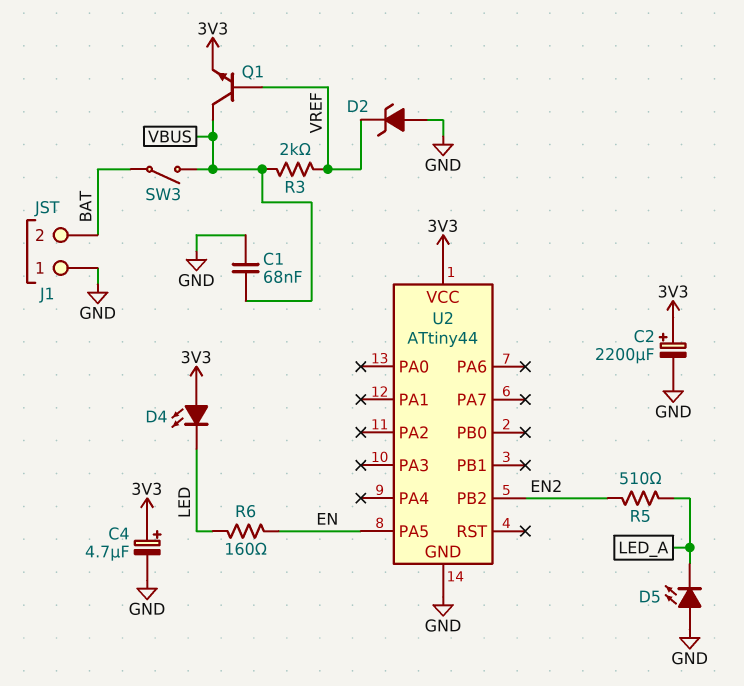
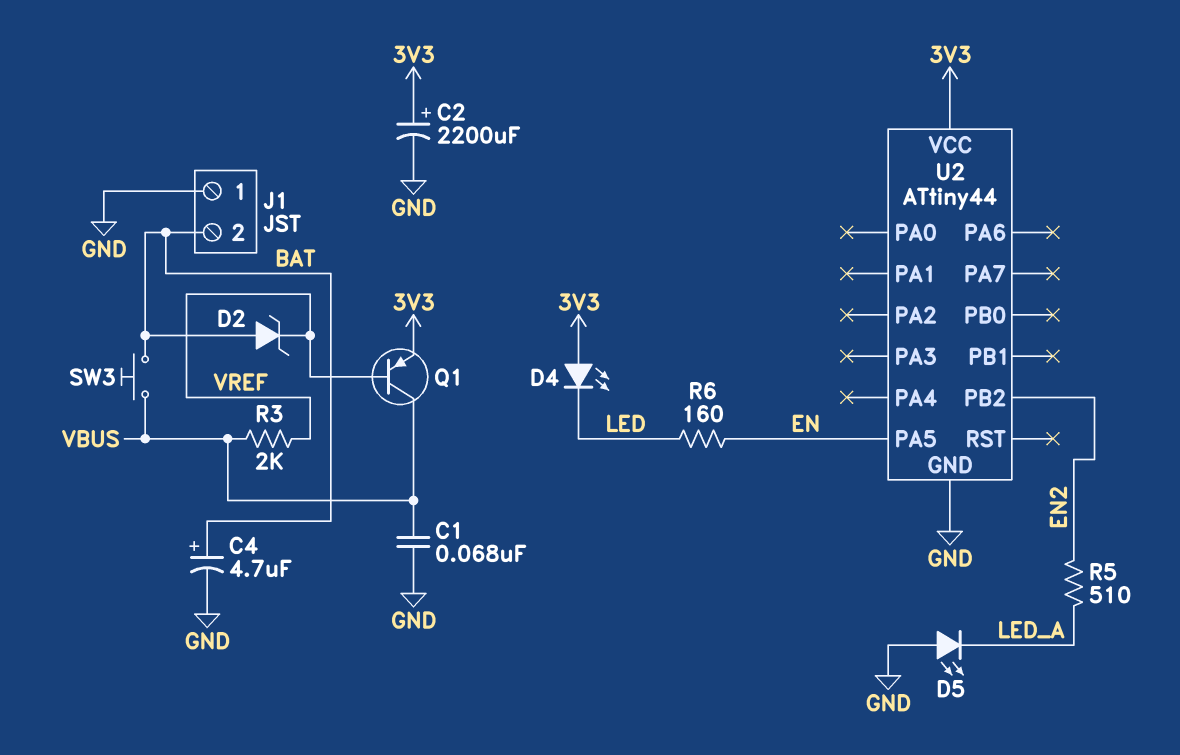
C4: 4.7uF (plus 3V3, minus GND) -> 4.7uF (plus BAT, minus GND)
D2: zener (A GND, K VREF) -> zener (A BAT, K VREF)
Q1: NPN (B VREF, C VBUS, E 3V3) -> PNP (B VREF, C VBUS, E 3V3)
SW3: switch (BAT, VBUS) -> button (BAT, VBUS)

